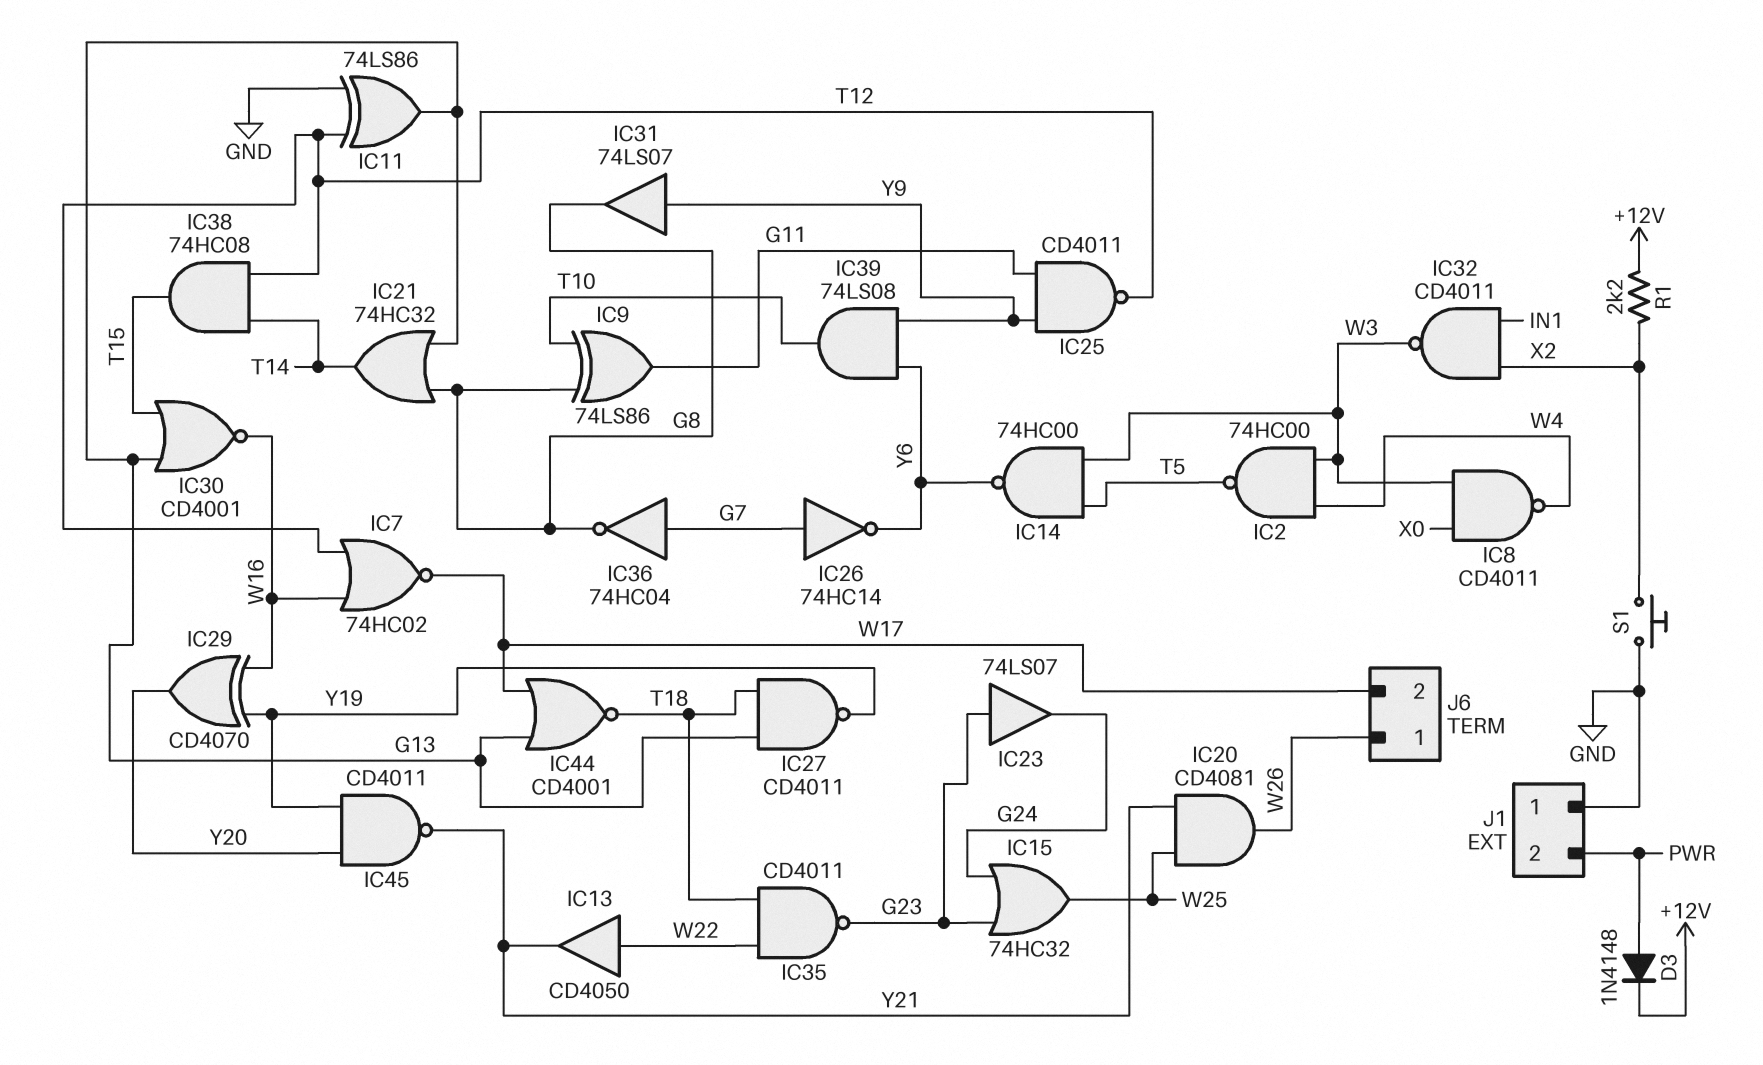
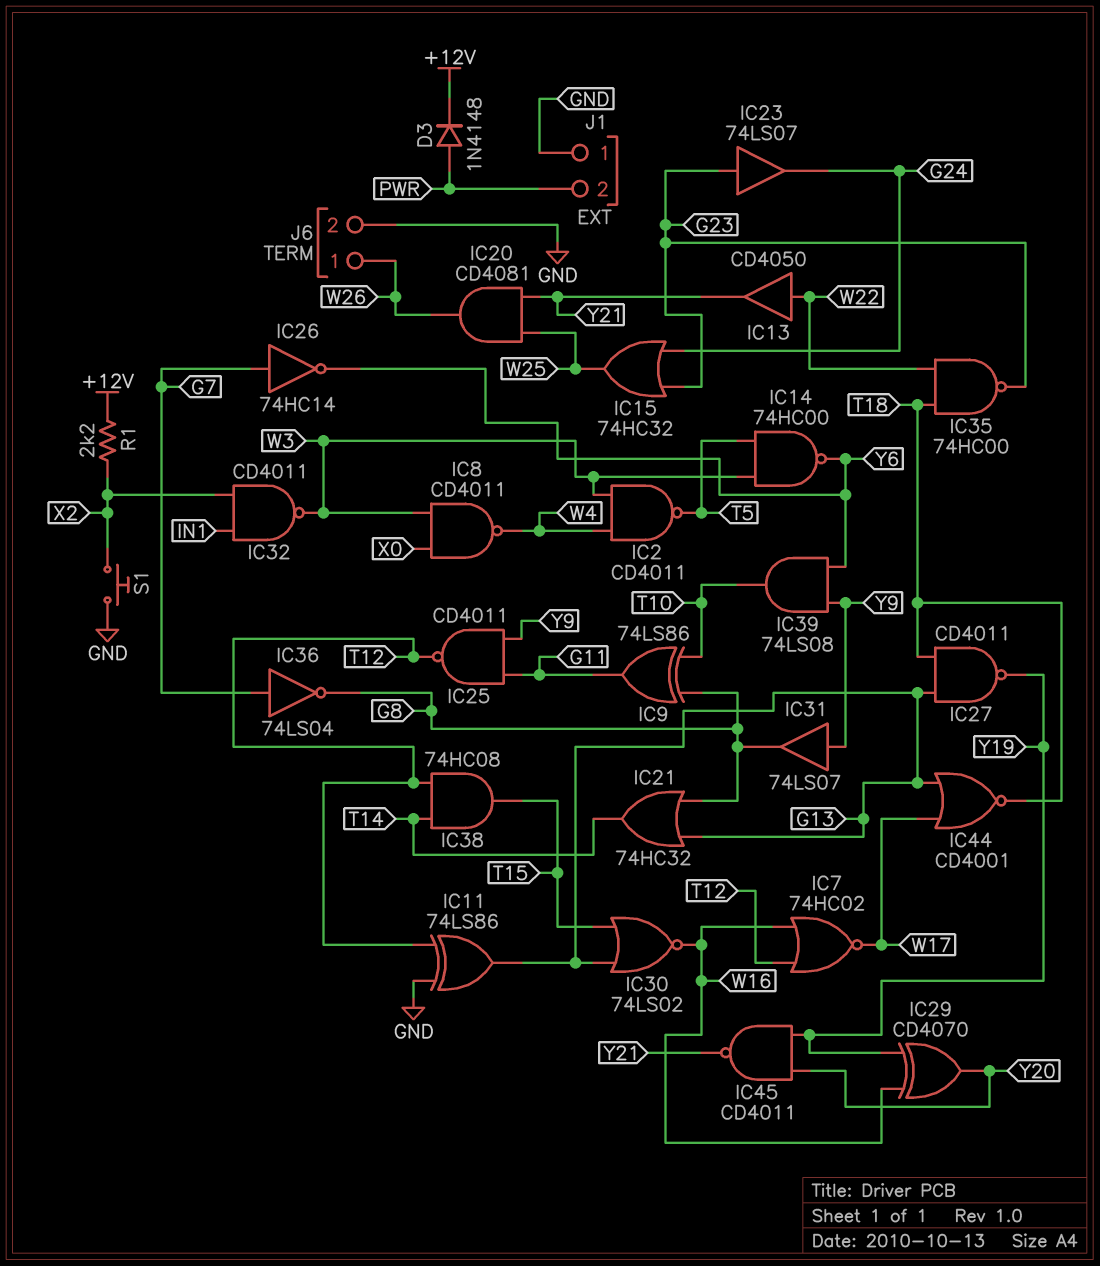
IC2: NAND 74HC00 (in W3, in W4, out T5) -> NAND CD4011 (in W3, in W4, out T5)
IC30: NOR CD4001 (in G13, in T15, out W16) -> NOR 74LS02 (in G13, in T15, out W16)
IC35: NAND CD4011 (in T18, in W22, out G23) -> NAND 74HC00 (in T18, in W22, out G23)
IC36: NOT 74HC04 (in G7, out G8) -> NOT 74LS04 (in G7, out G8)
J6 pin 2: W17 -> GND

